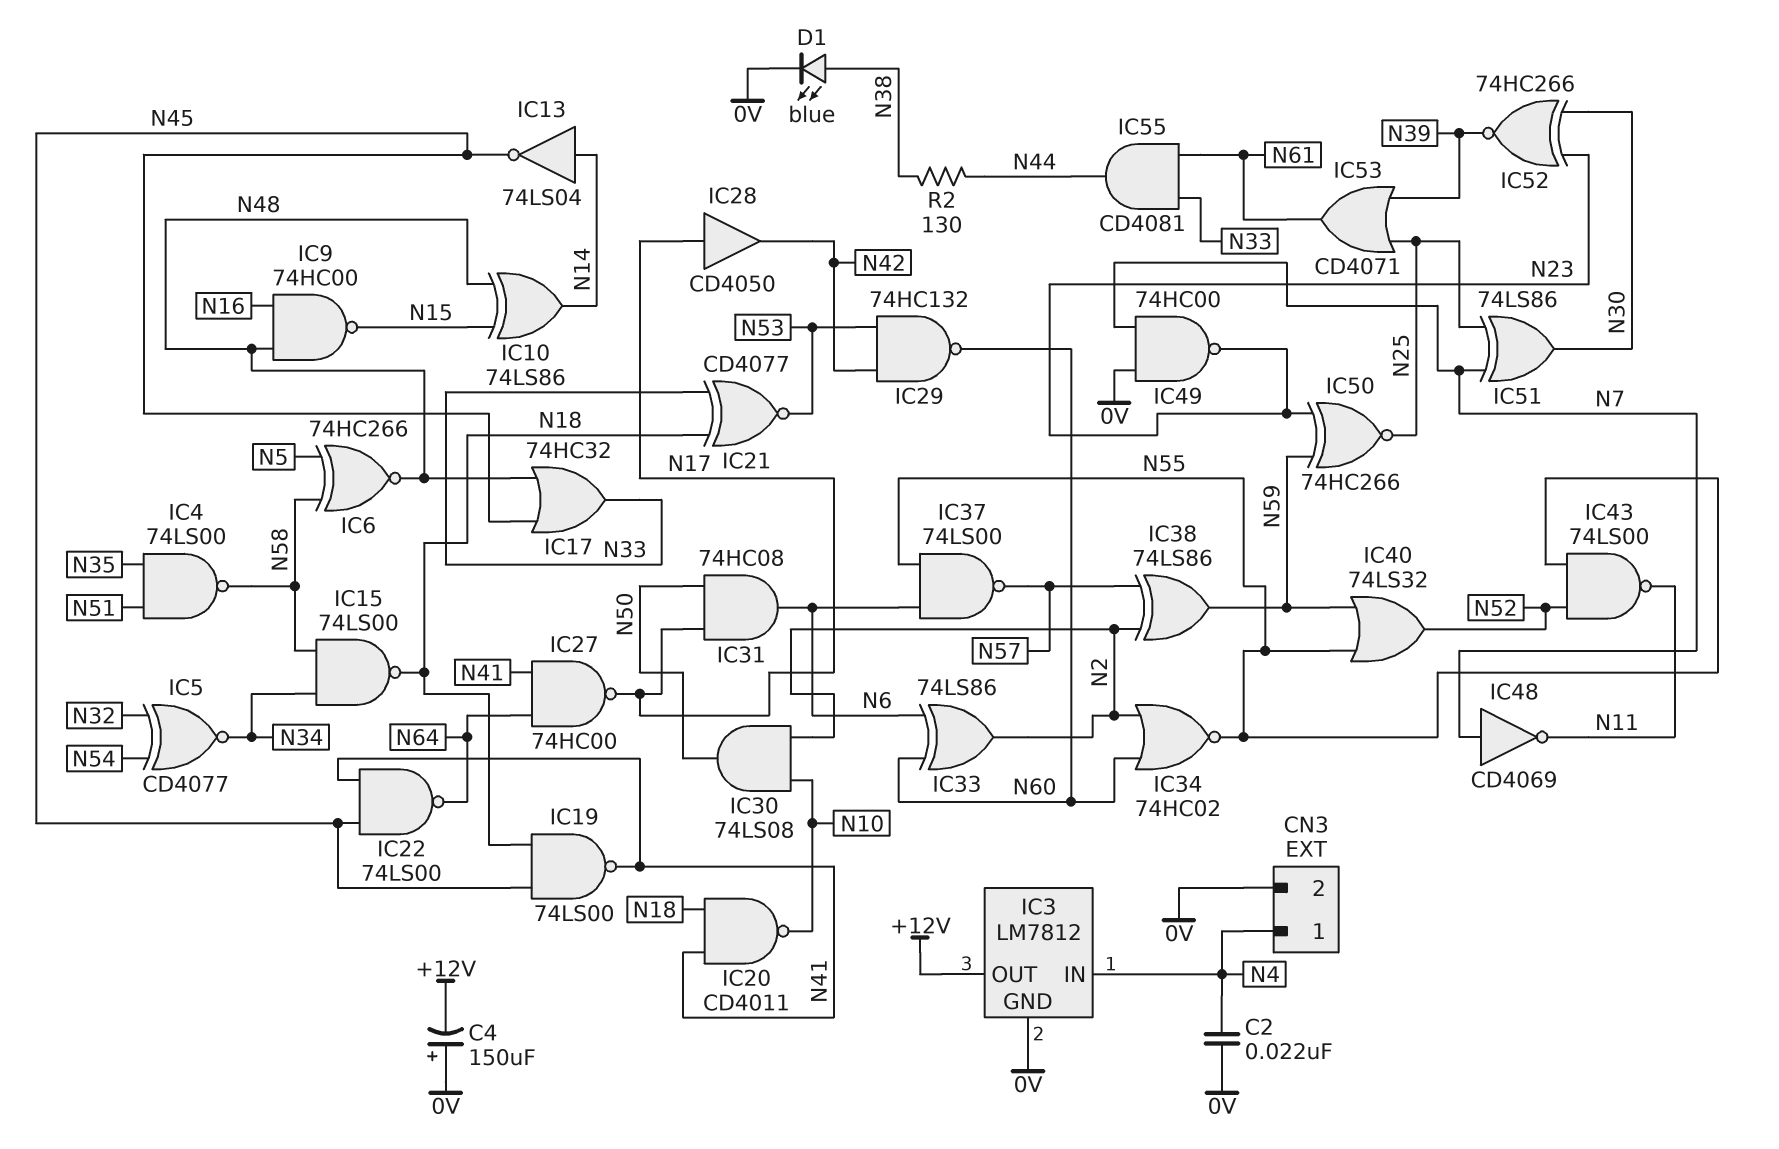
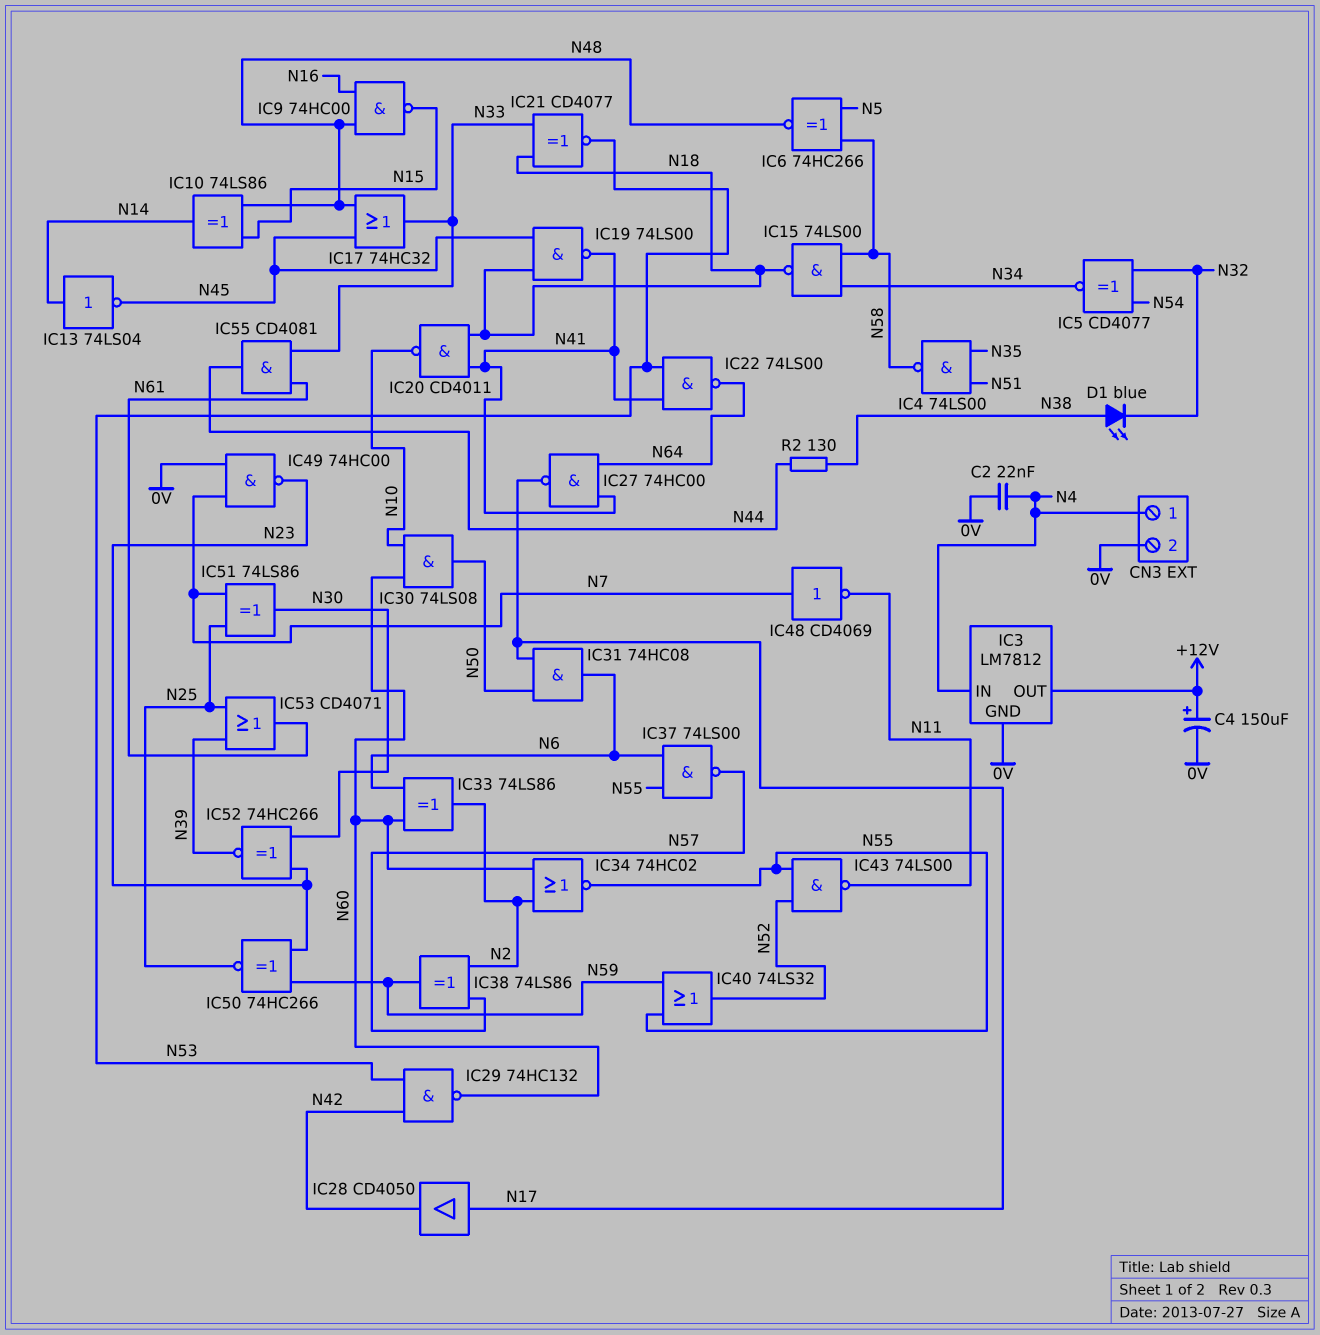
C4: 150uF (plus 0V, minus +12V) -> 150uF (plus +12V, minus 0V)
D1: LED blue (A N38, K 0V) -> LED blue (A N38, K N32)
IC22: NAND 74LS00 (in N41, in N45, out N64) -> NAND 74LS00 (in N41, in N53, out N64)
IC30: AND 74LS08 (in N2, in N10, out N50) -> AND 74LS08 (in N10, in N60, out N50)

